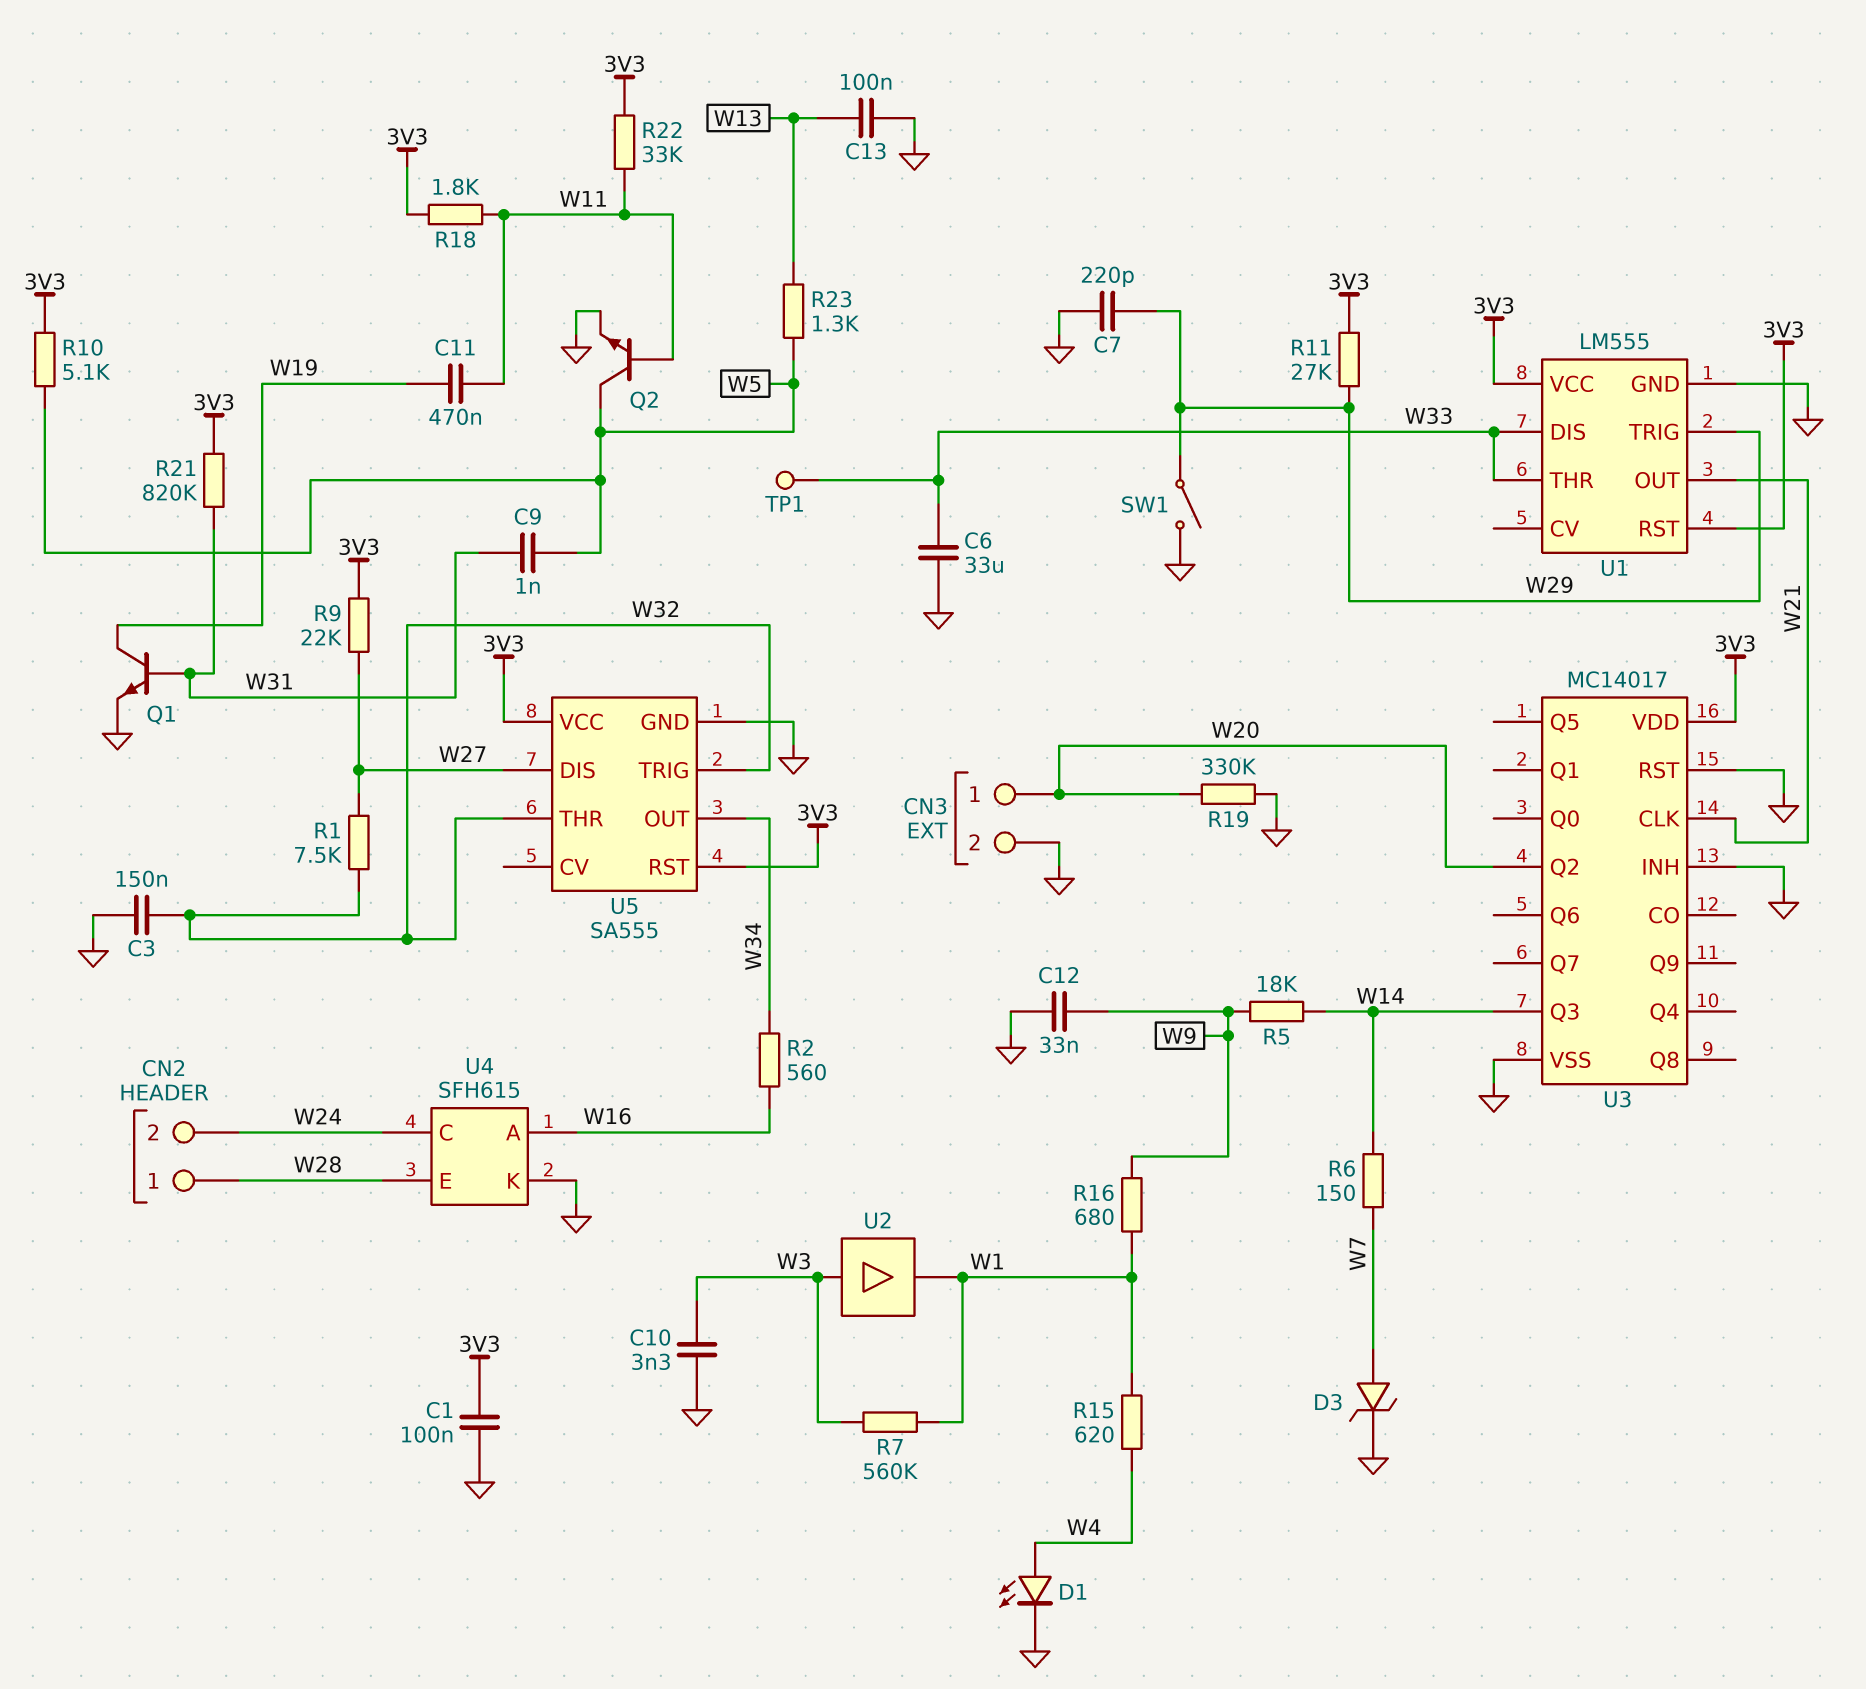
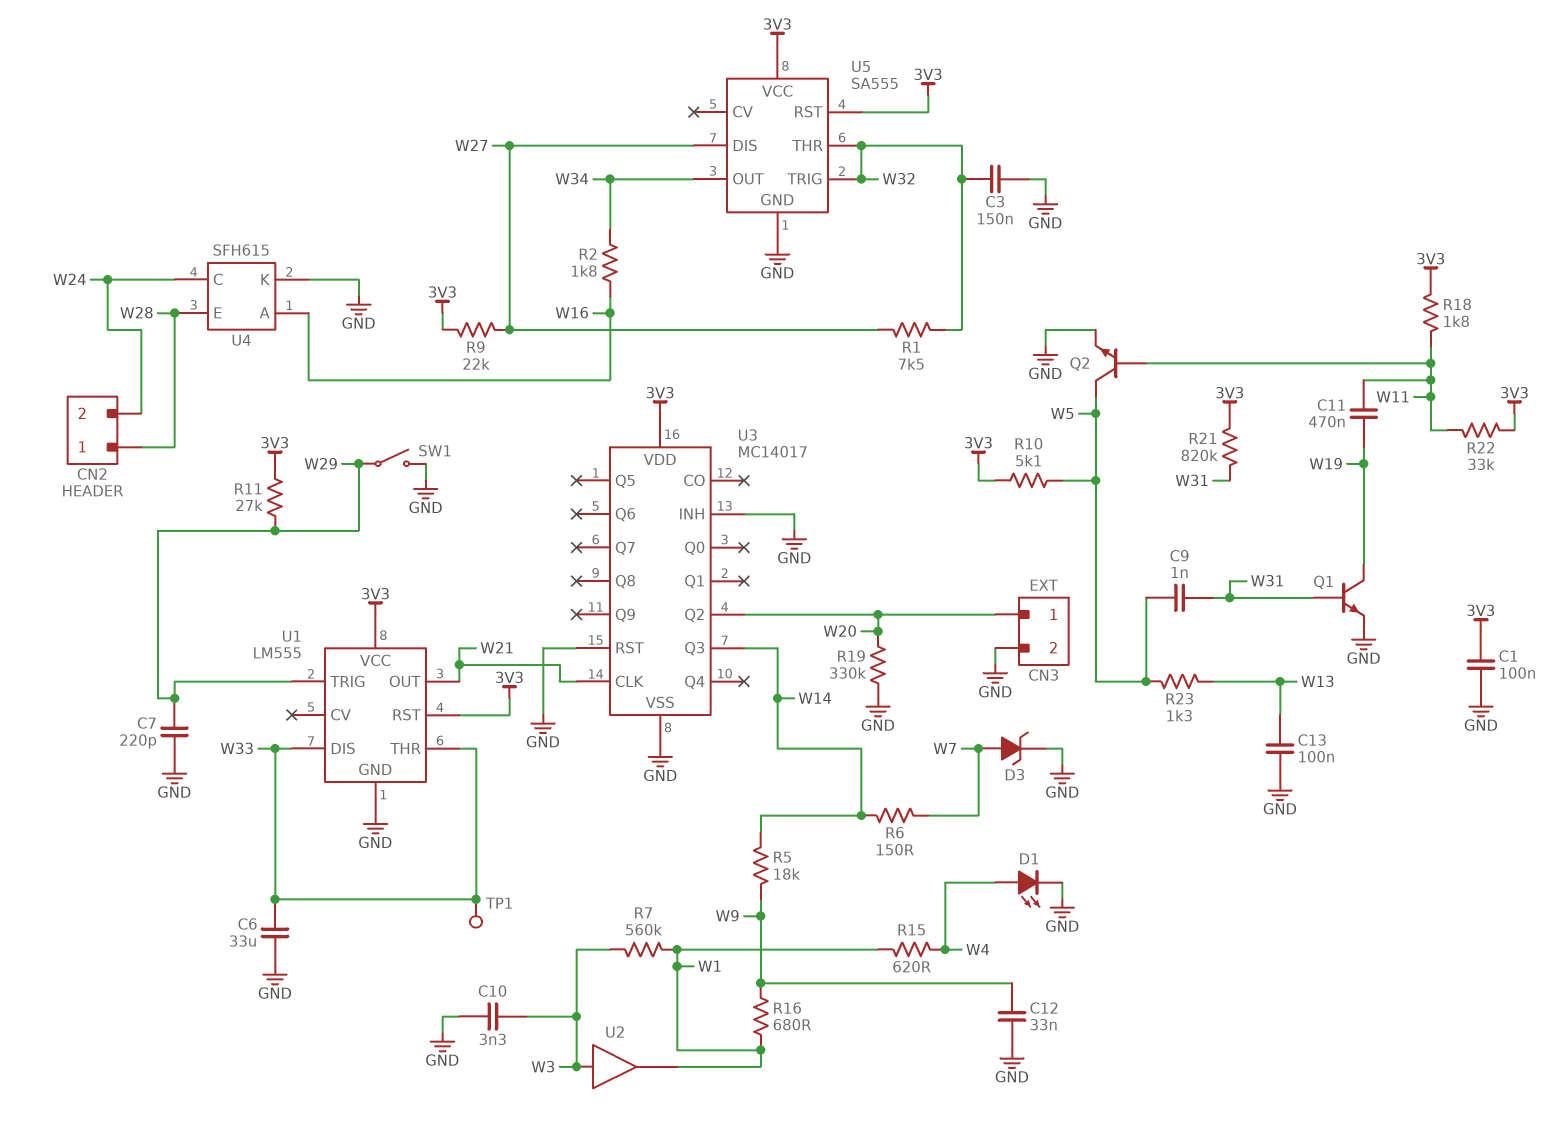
R2: 560 (W16, W34) -> 1.8k (W16, W34)

